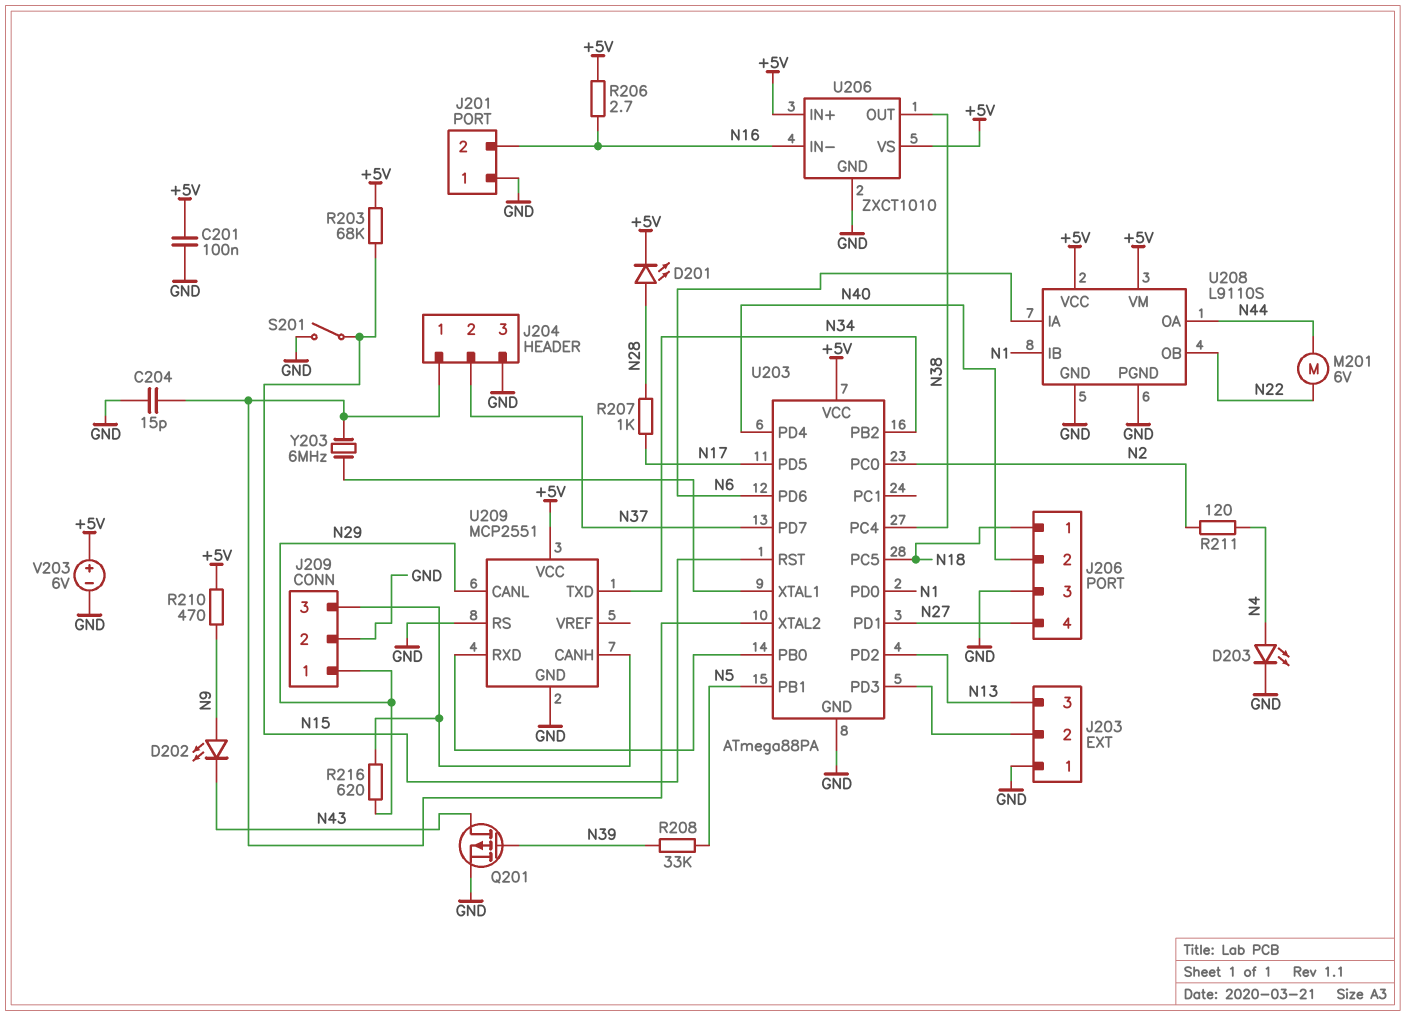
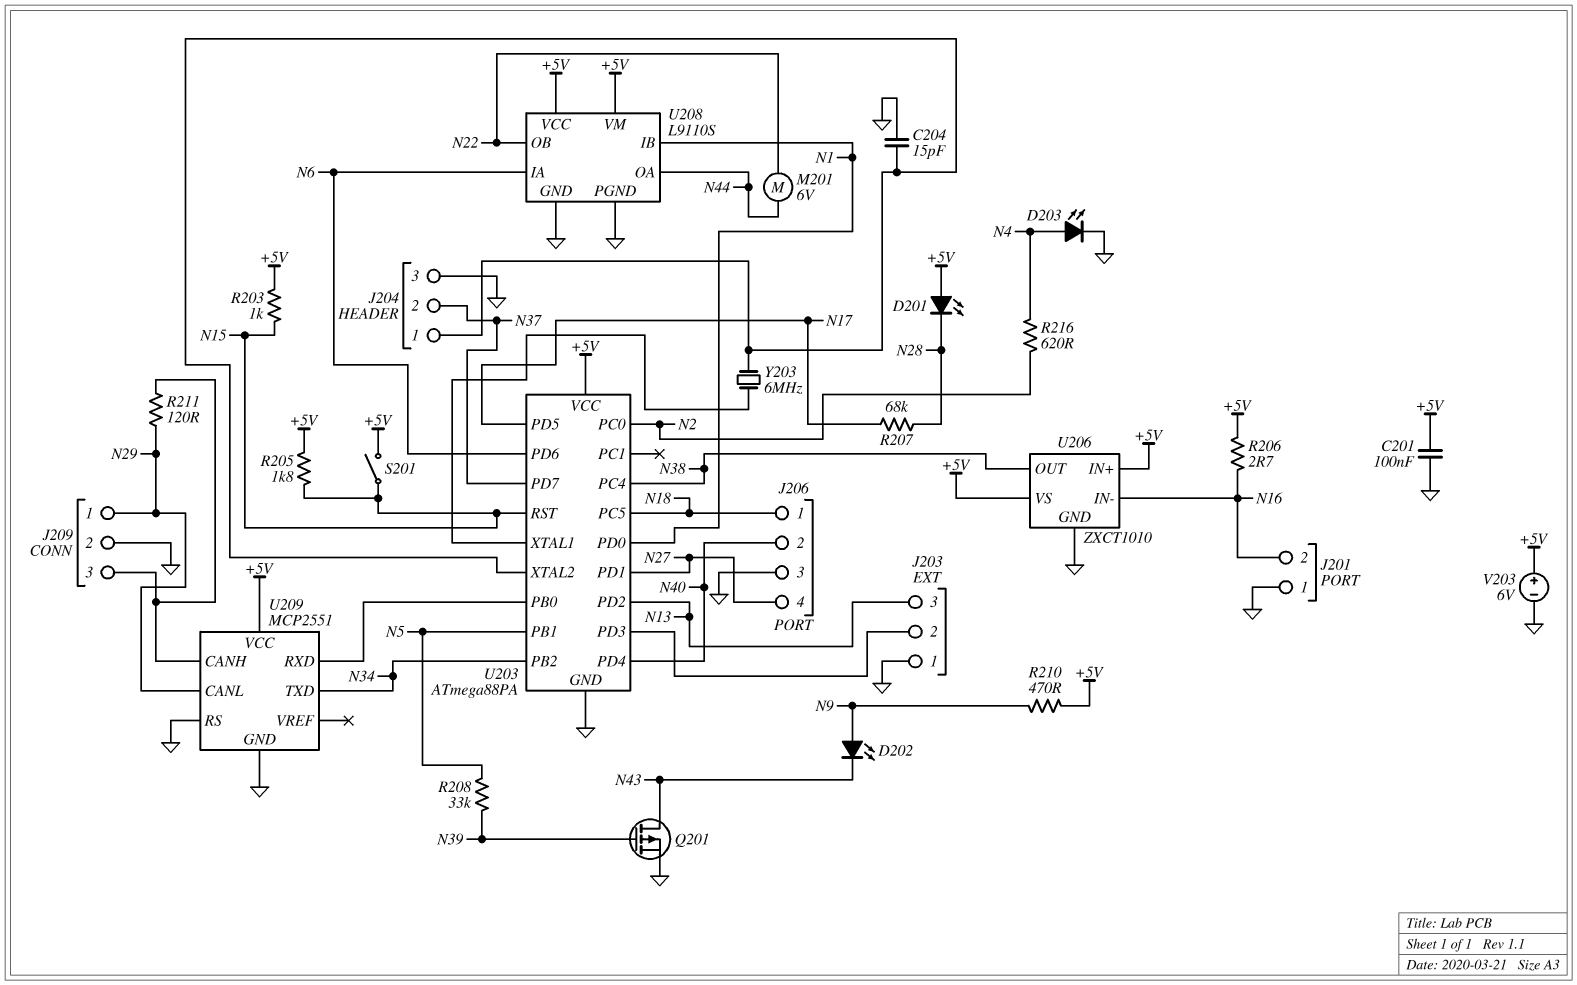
D201: LED (A N28, K +5V) -> LED (A +5V, K N28)
R203: 68k (+5V, N15) -> 1k (+5V, N15)
R205: none -> 1.8k (+5V, N15)
R207: 1k (N17, N28) -> 68k (N17, N28)
R211: 120 (N2, N4) -> 120 (J209/3, N29)
R216: 620 (J209/3, N29) -> 620 (N2, N4)
S201: switch (GND, N15) -> switch (+5V, N15)

